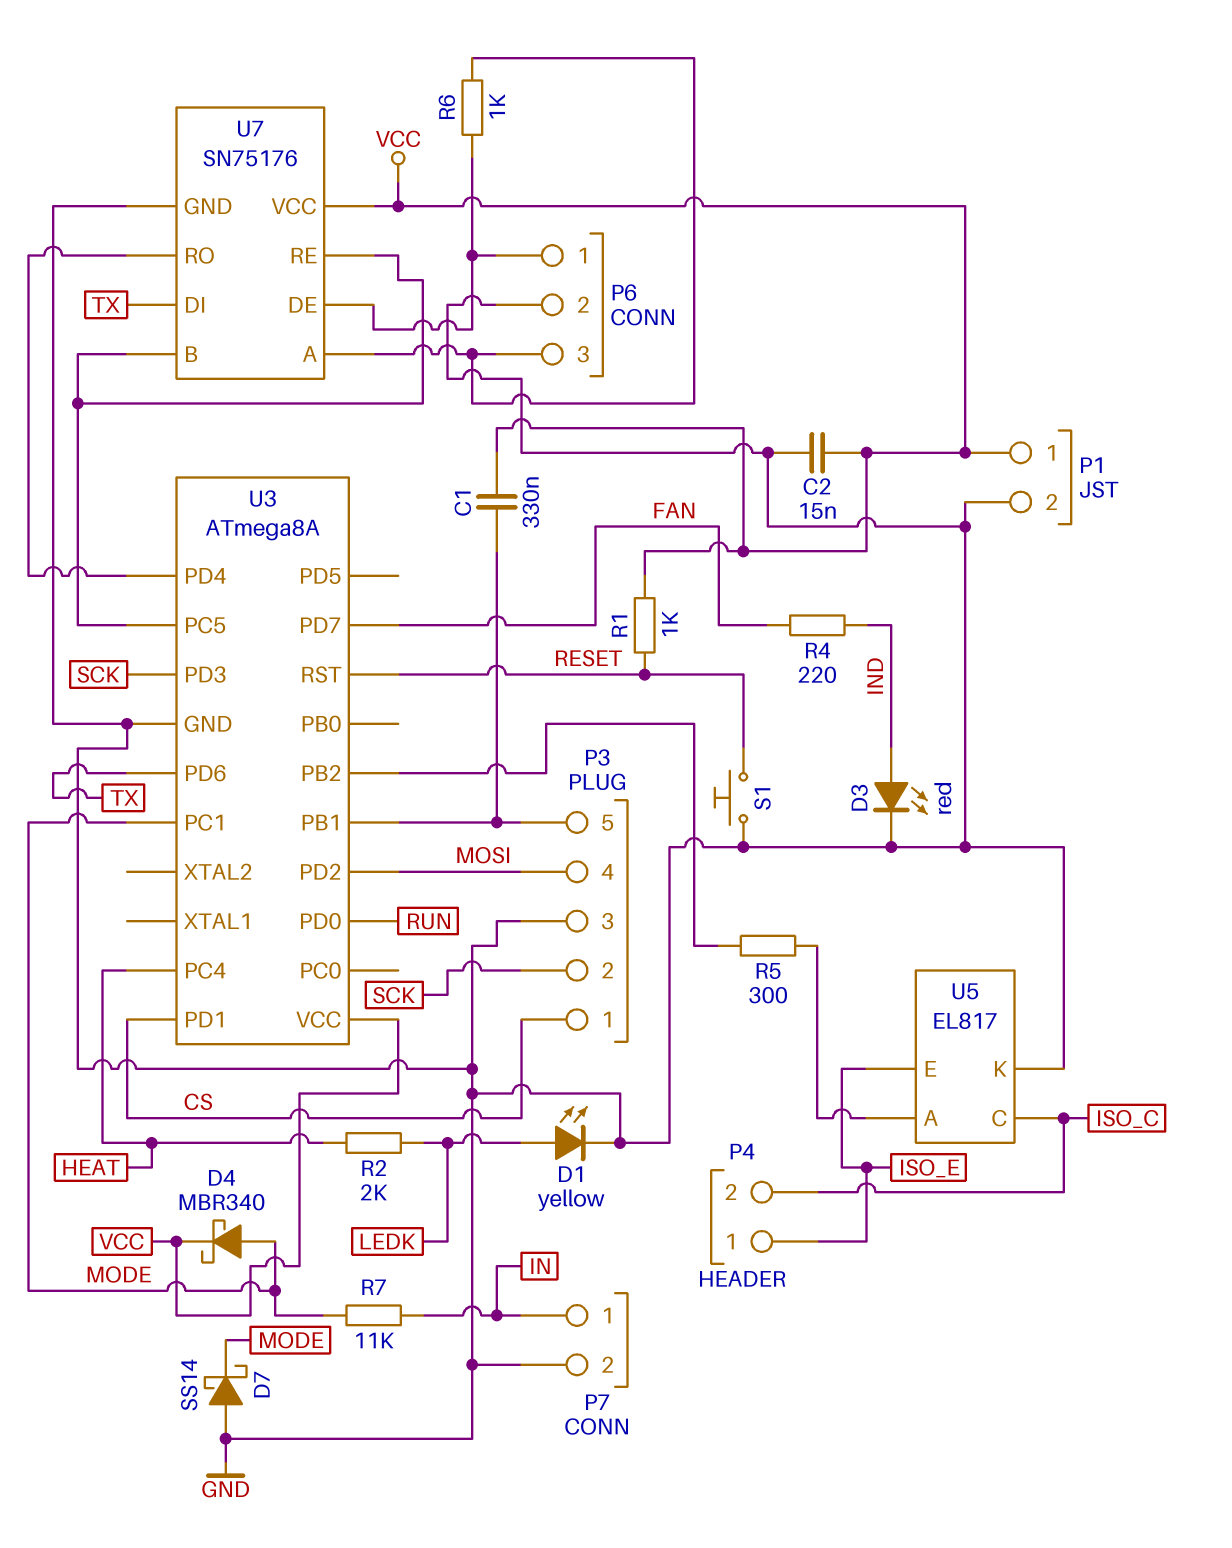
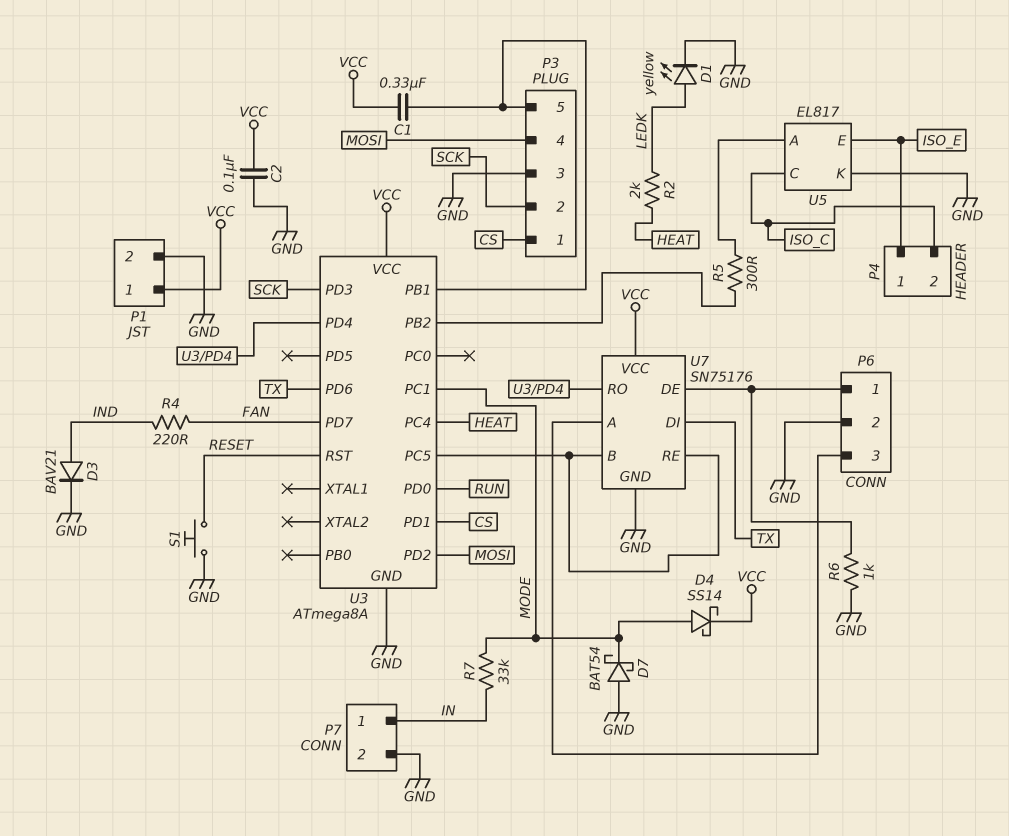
C2: 15nF (GND, VCC) -> 100nF (GND, VCC)
D3: LED red (A IND, K GND) -> diode BAV21 (A IND, K GND)
D4: schottky MBR340 (A MODE, K VCC) -> schottky SS14 (A MODE, K VCC)
D7: schottky SS14 (A GND, K MODE) -> schottky BAT54 (A GND, K MODE)
R1: 1k (RESET, VCC) -> none
R6: 1k (P6/1, P6/3) -> 1k (GND, P6/1)
R7: 11k (IN, MODE) -> 33k (IN, MODE)

